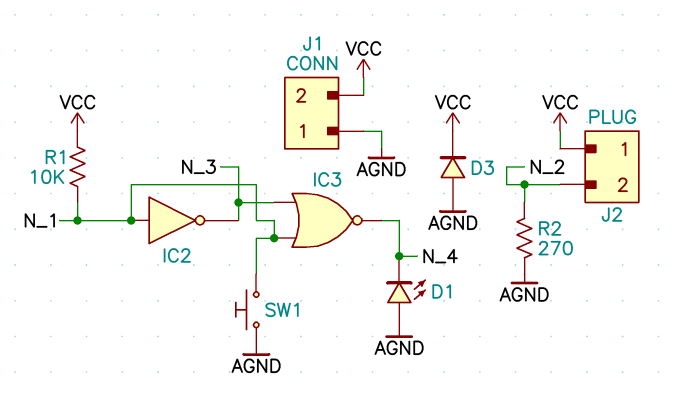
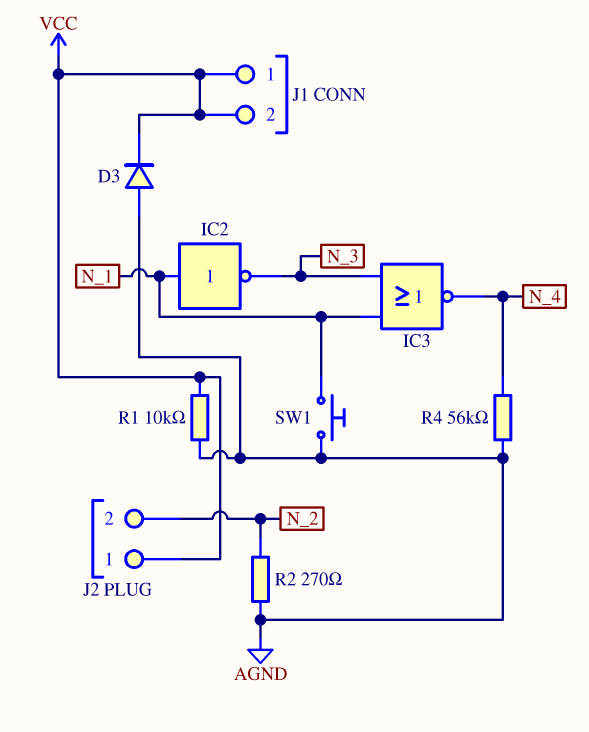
D1: LED (A AGND, K N_4) -> none
J1 pin 1: AGND -> VCC
R1: 10k (N_1, VCC) -> 10k (AGND, VCC)
R4: none -> 56k (AGND, N_4)

